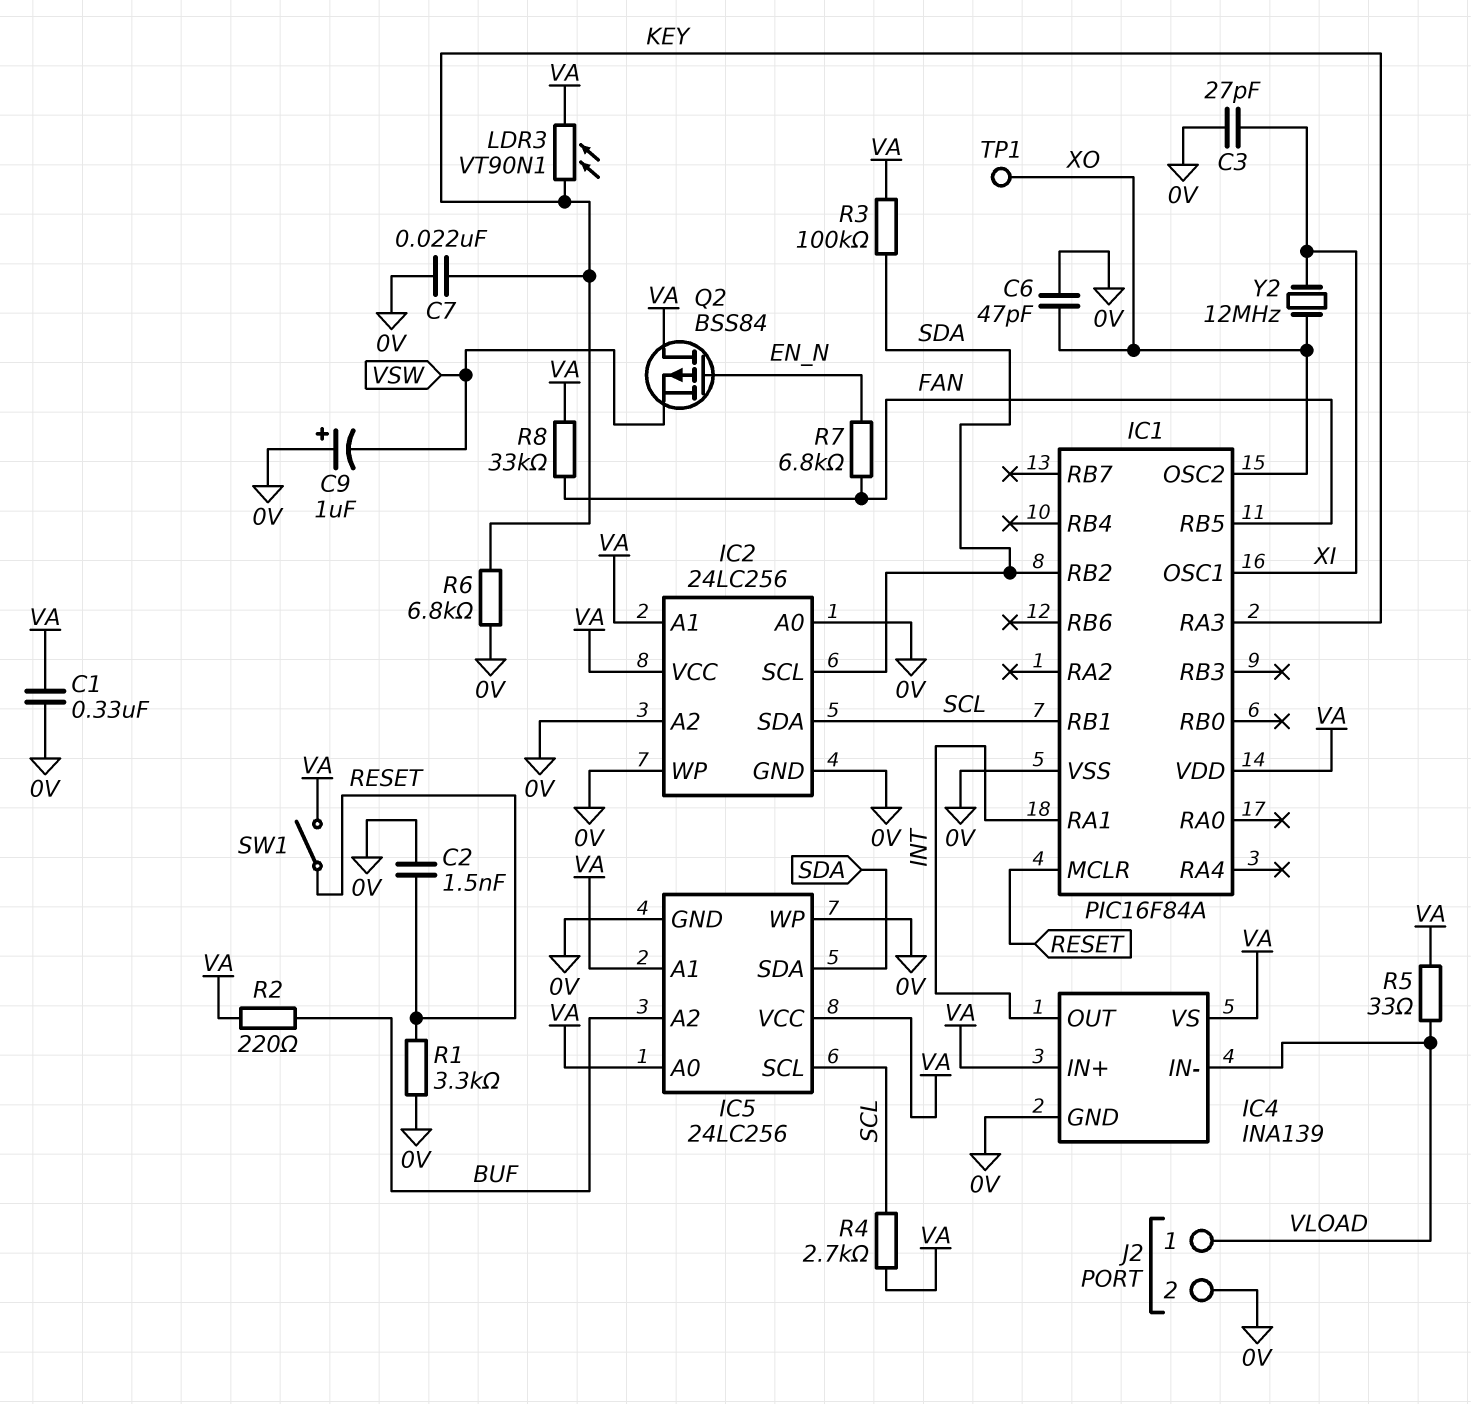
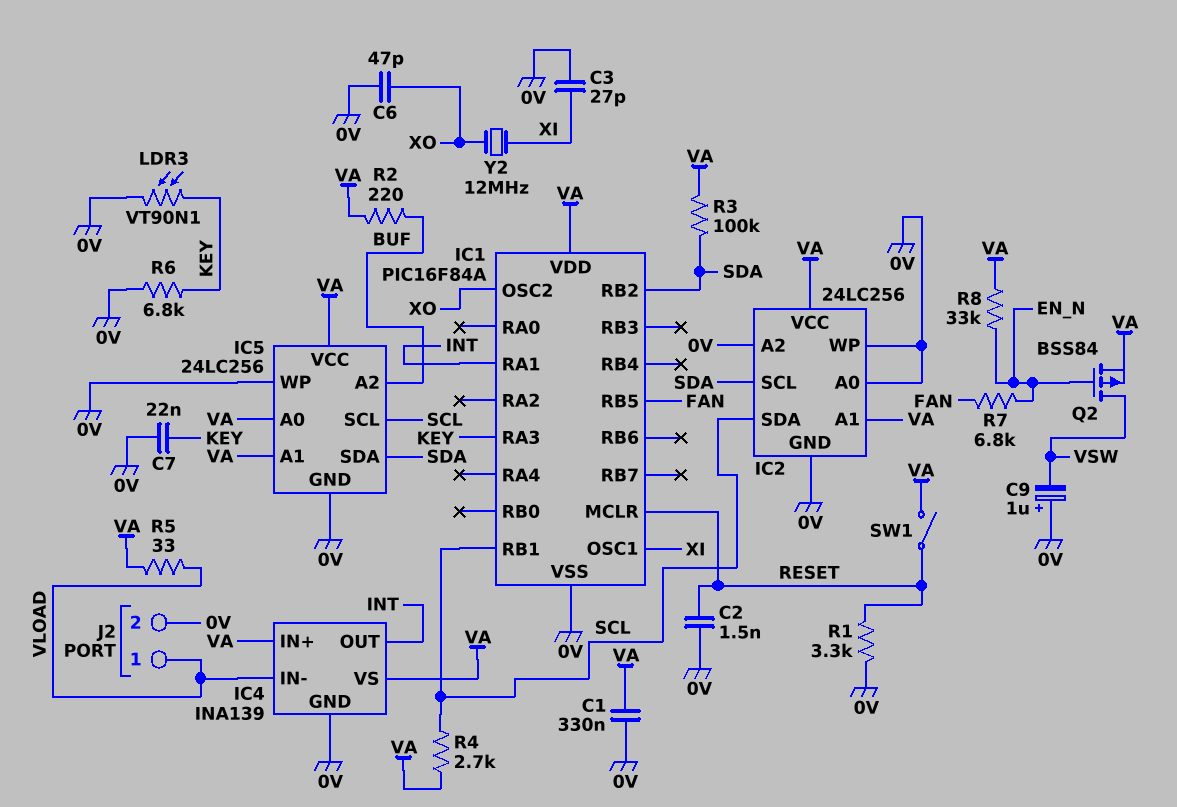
LDR3: VT90N1 (KEY, VA) -> VT90N1 (0V, KEY)
Q2: PMOS BSS84 (G EN_N, D VA, S VSW) -> PMOS BSS84 (G EN_N, D VSW, S VA)
R8: 33k (FAN, VA) -> 33k (EN_N, VA)
TP1: test point (XO) -> none

